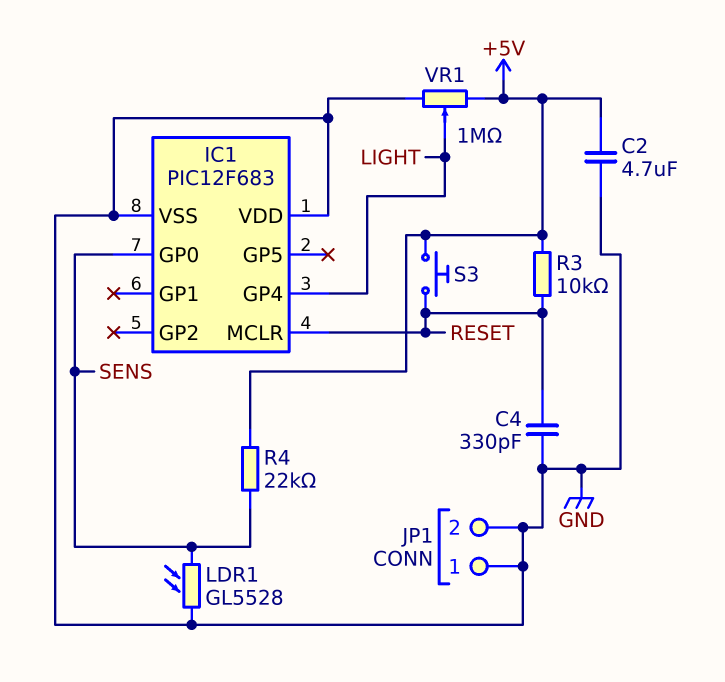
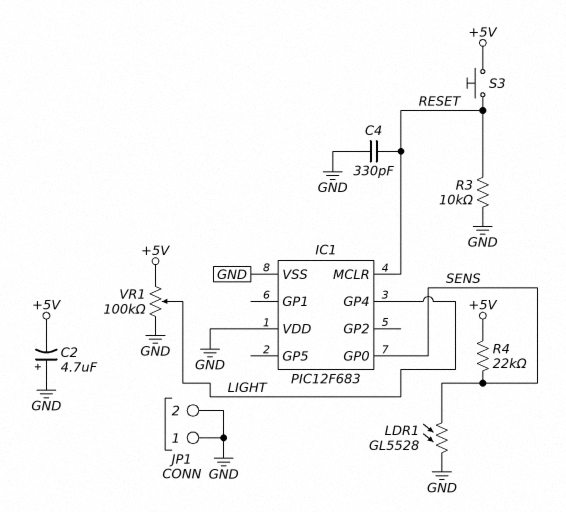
C2: 4.7uF (+5V, GND) -> 4.7uF (plus GND, minus +5V)
R3: 10k (+5V, RESET) -> 10k (GND, RESET)
VR1: 1M (+5V, GND, wiper LIGHT) -> 100k (+5V, GND, wiper LIGHT)

